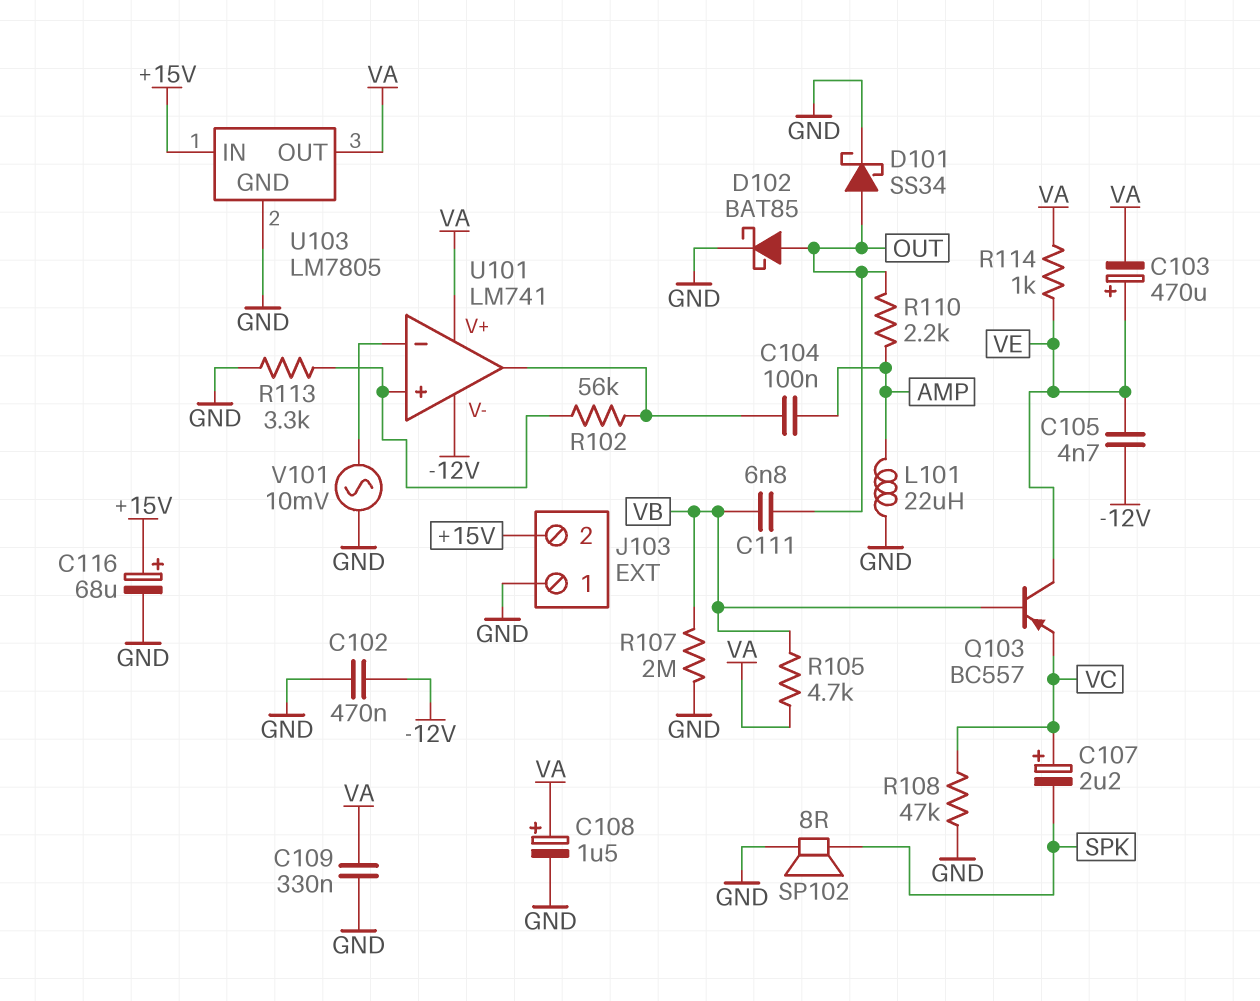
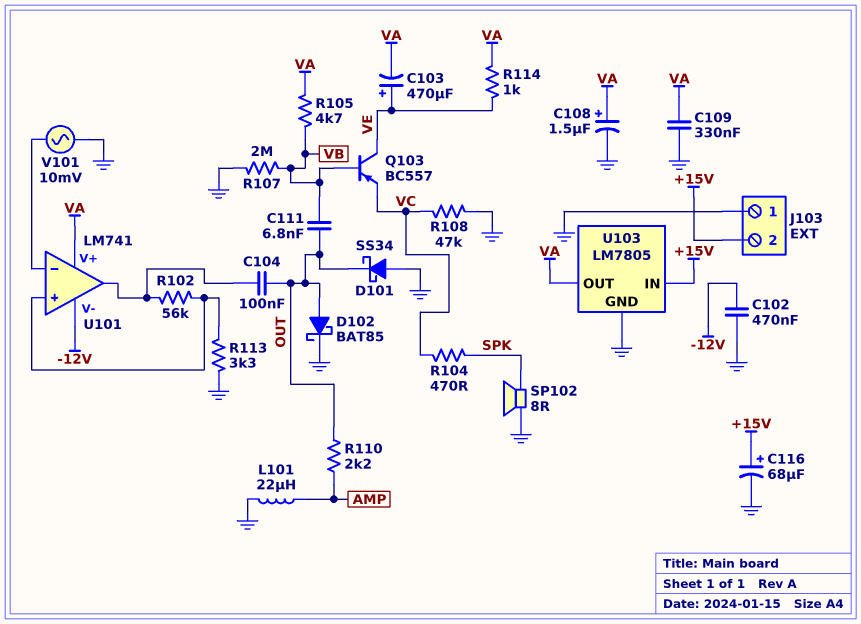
C104: 100nF (AMP, U101/out) -> 100nF (OUT, U101/out)
C105: 4.7nF (-12V, VE) -> none
C107: 2.2uF (plus VC, minus SPK) -> none
D101: schottky SS34 (A OUT, K GND) -> schottky SS34 (A GND, K OUT)
R104: none -> 470 (SPK, VC)

